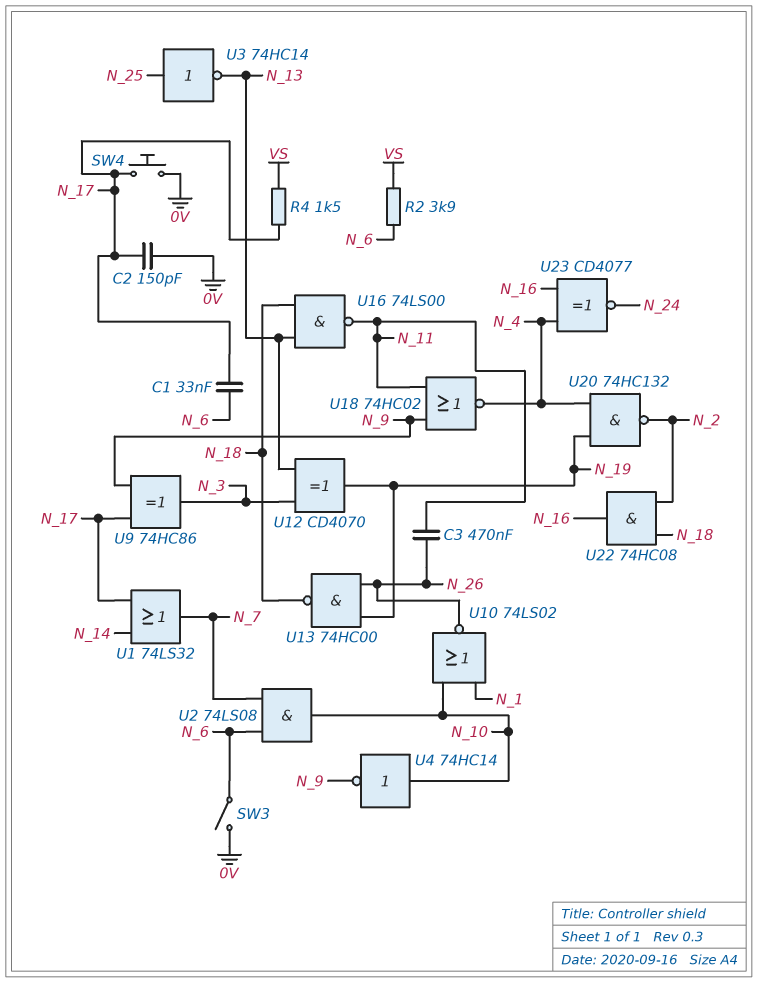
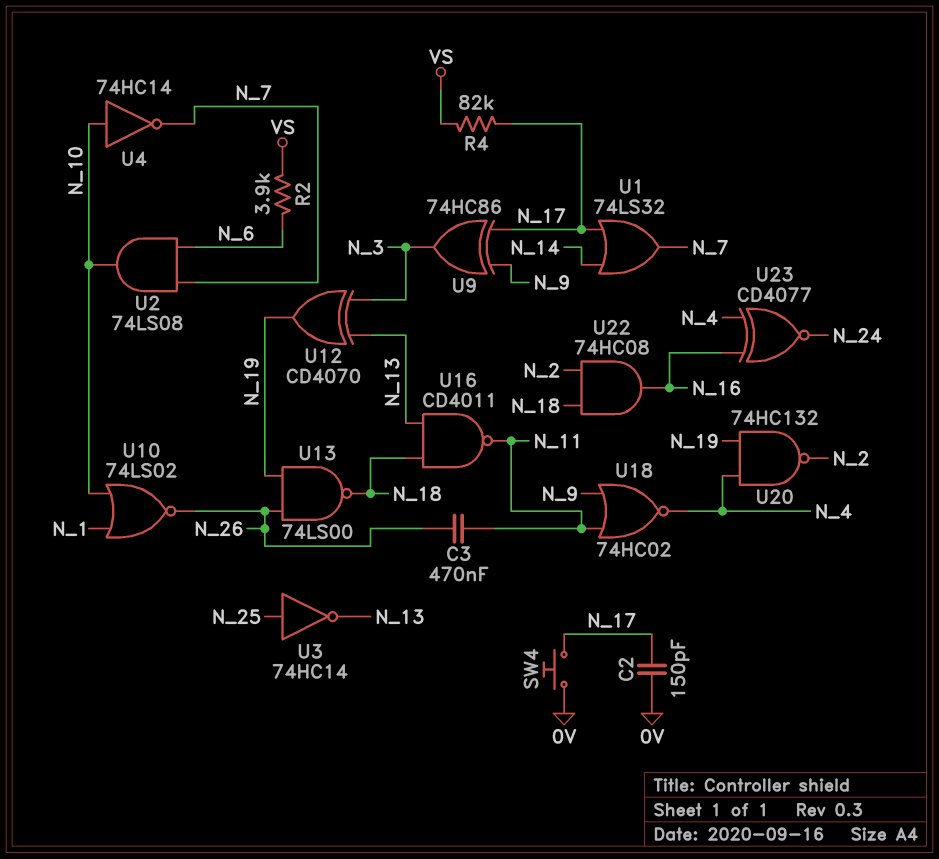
C1: 33nF (N_6, N_17) -> none
R4: 1.5k (N_17, VS) -> 82k (N_17, VS)
SW3: switch (0V, N_6) -> none
U4: NOT 74HC14 (in N_10, out N_9) -> NOT 74HC14 (in N_10, out N_7)
U13: NAND 74HC00 (in N_19, in N_26, out N_18) -> NAND 74LS00 (in N_19, in N_26, out N_18)
U16: NAND 74LS00 (in N_13, in N_18, out N_11) -> NAND CD4011 (in N_13, in N_18, out N_11)

